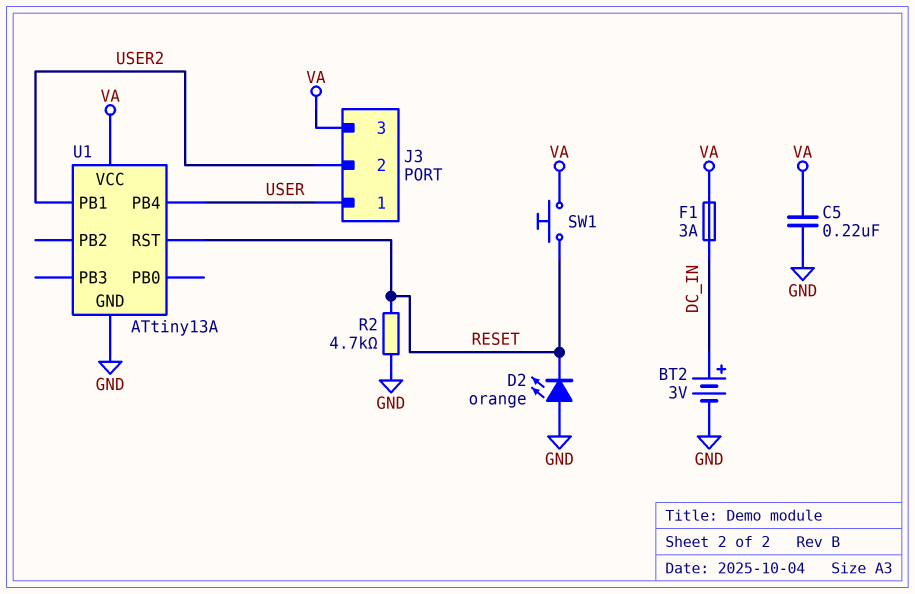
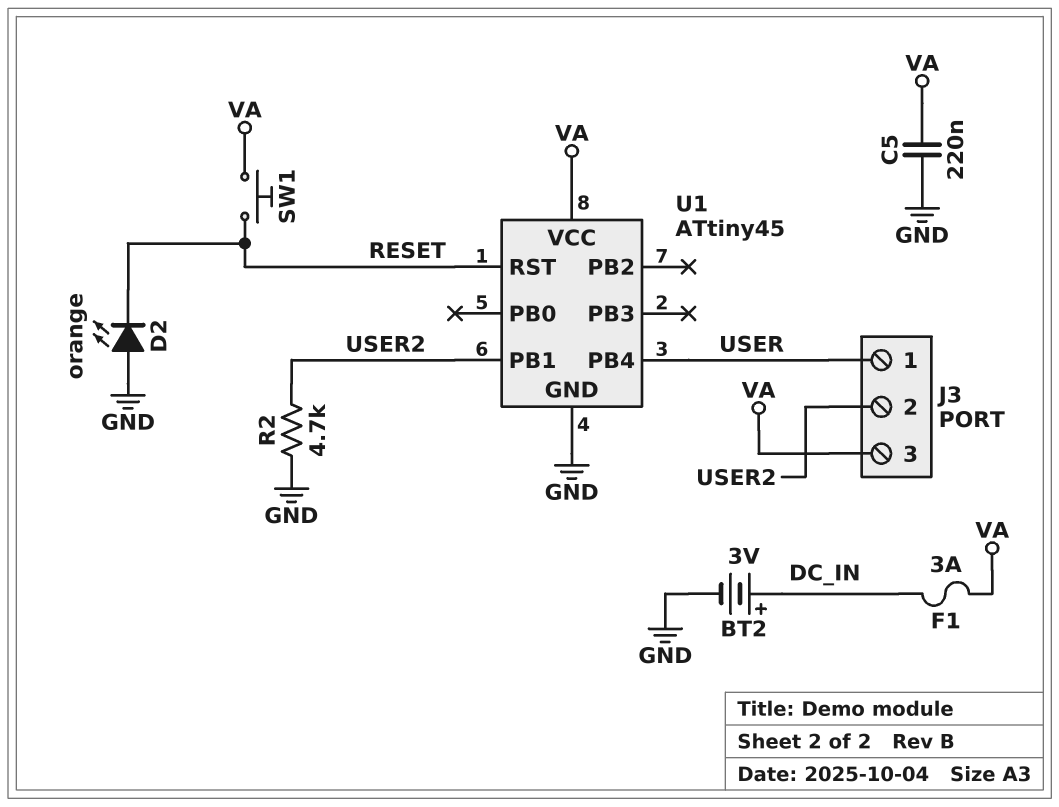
R2: 4.7k (GND, RESET) -> 4.7k (GND, USER2)
U1: ATtiny13A -> ATtiny45

